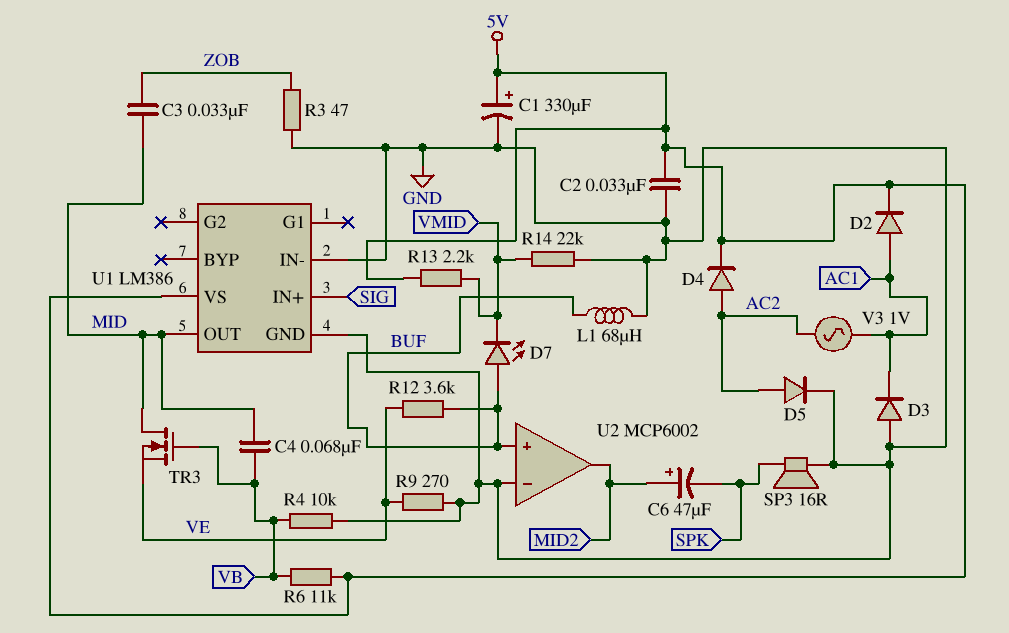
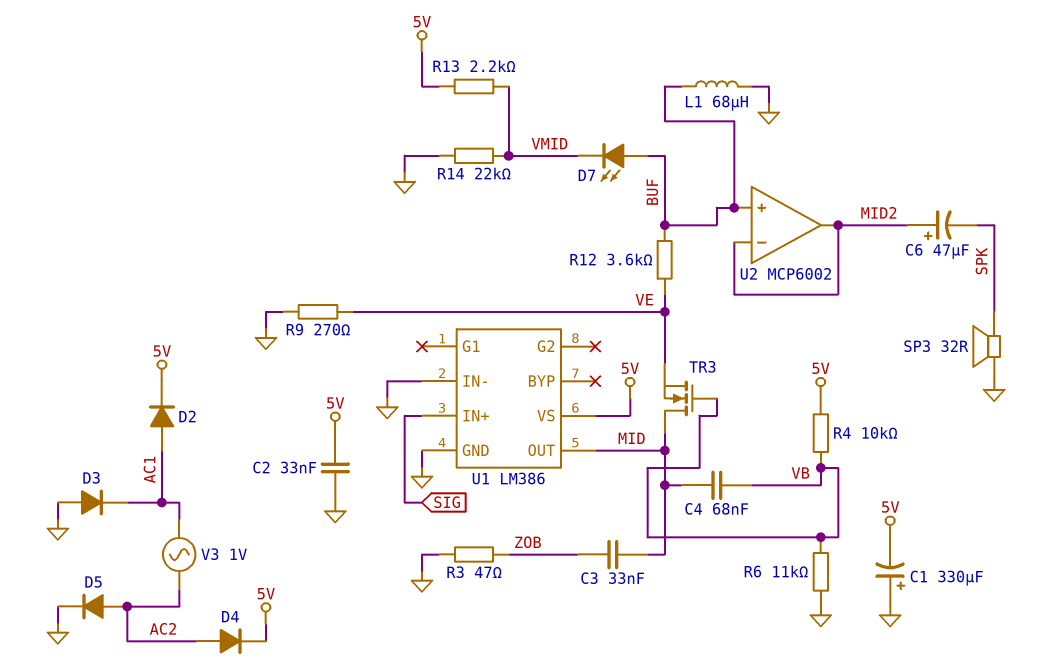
C1: 330uF (plus 5V, minus GND) -> 330uF (plus GND, minus 5V)
R4: 10k (GND, VB) -> 10k (5V, VB)
R6: 11k (5V, VB) -> 11k (GND, VB)
SP3: speaker 16R (GND, SPK) -> speaker 32R (GND, SPK)
U2 pin in-: GND -> MID2

